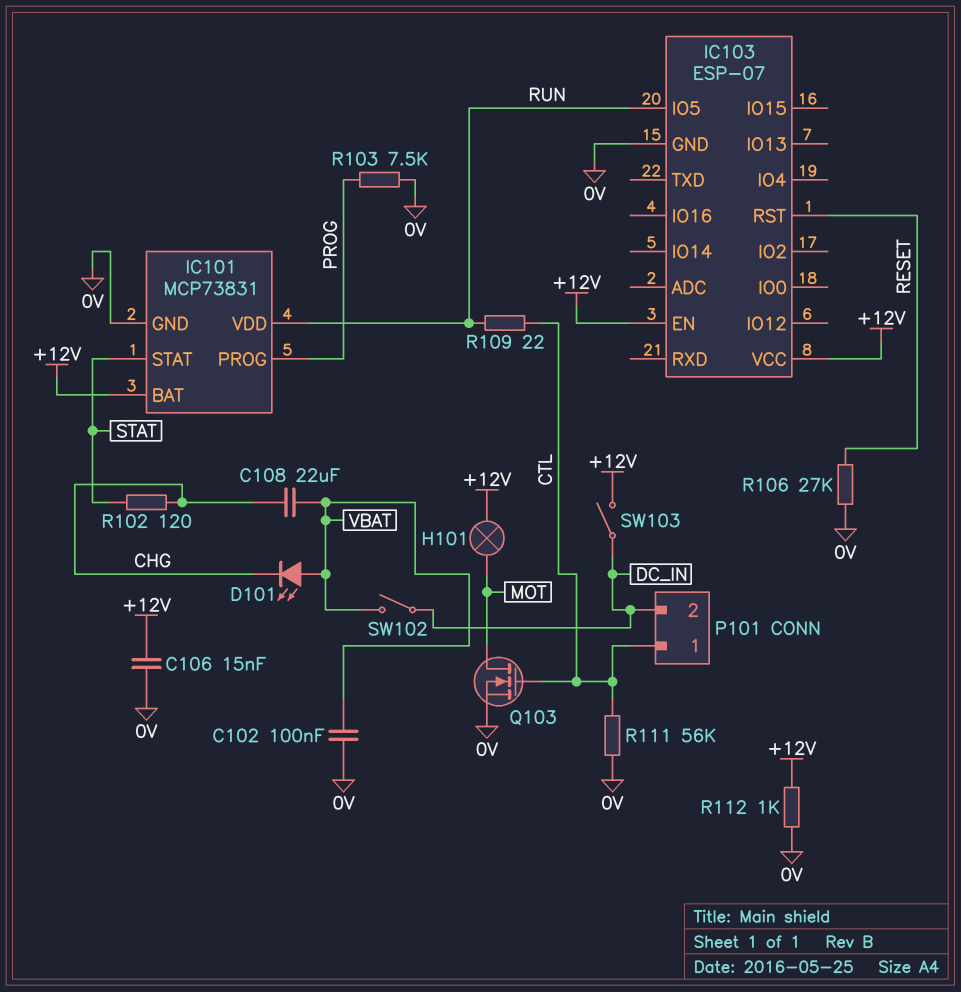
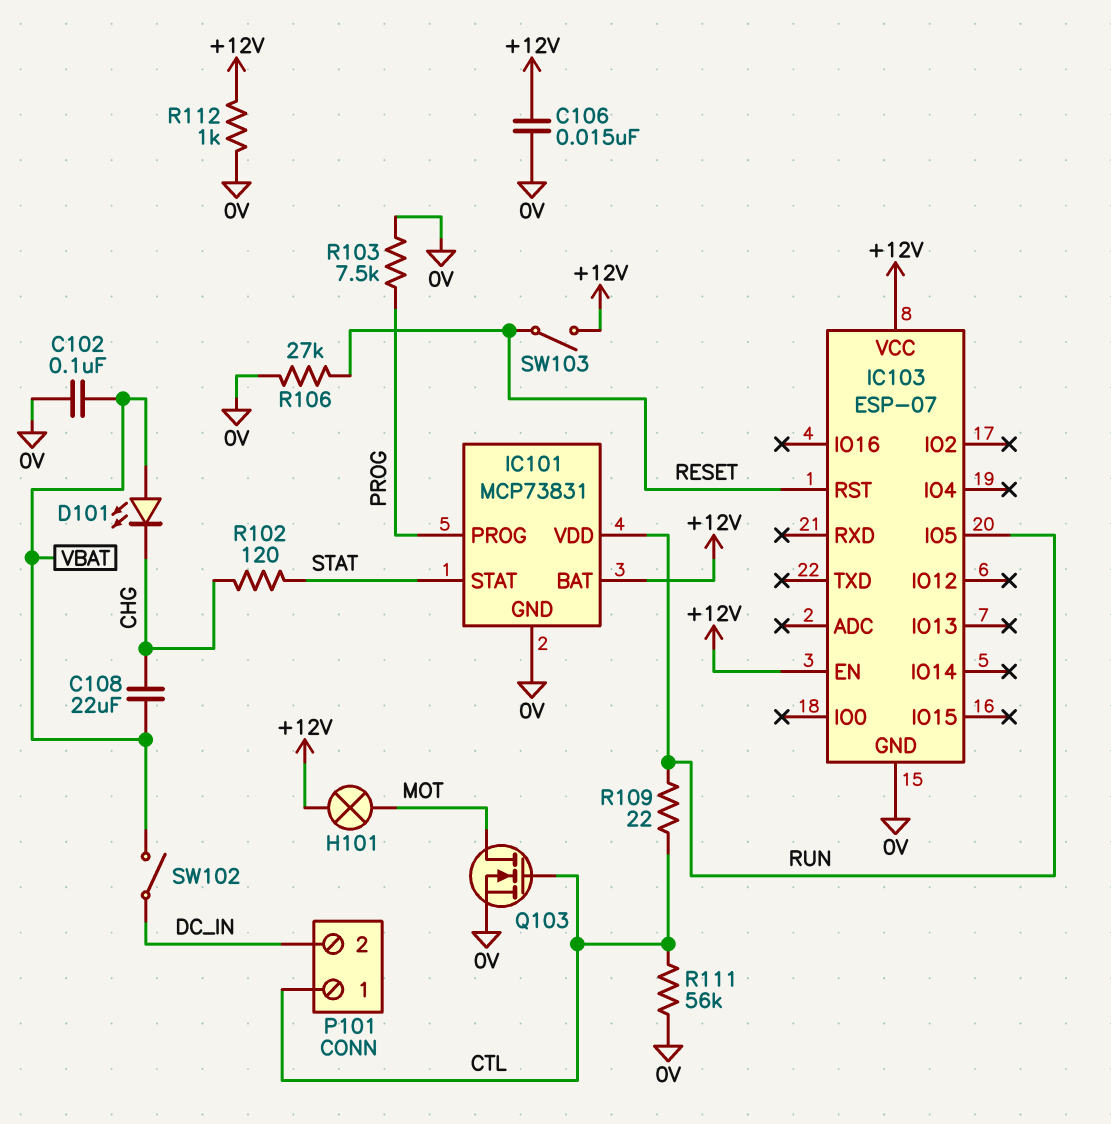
SW103: switch (+12V, DC_IN) -> switch (+12V, RESET)

